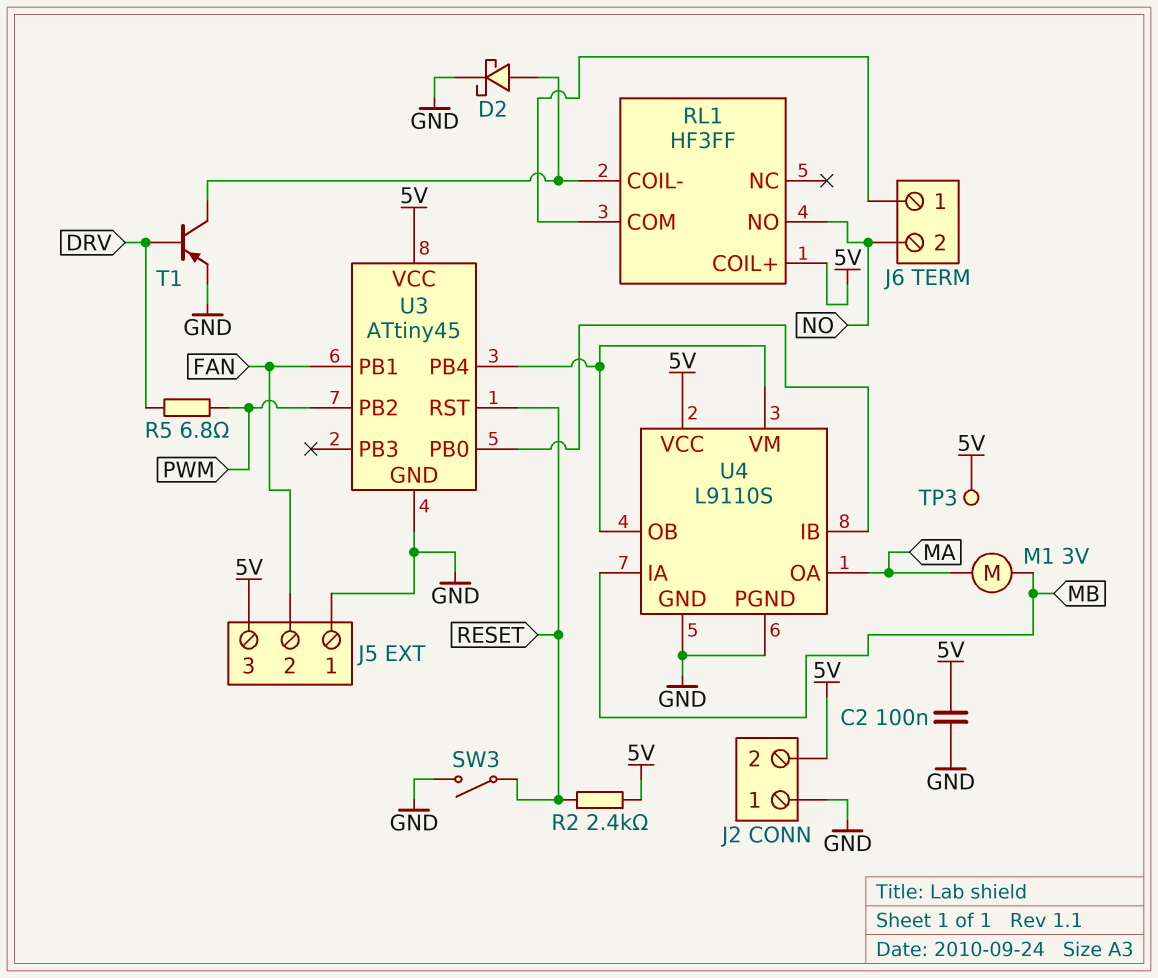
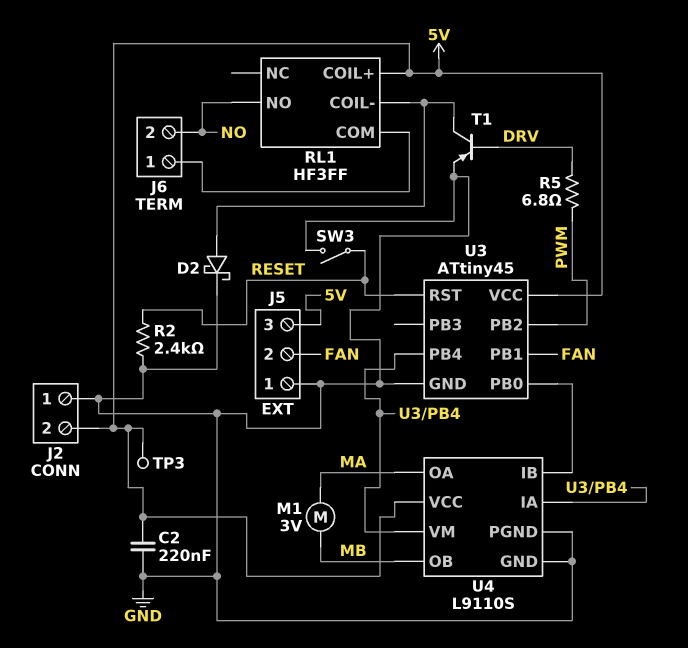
C2: 100nF (5V, GND) -> 220nF (5V, GND)
R2: 2.4k (5V, RESET) -> 2.4k (GND, RESET)
U4 pin IA: MB -> U3/PB4
U4 pin OB: U3/PB4 -> MB

